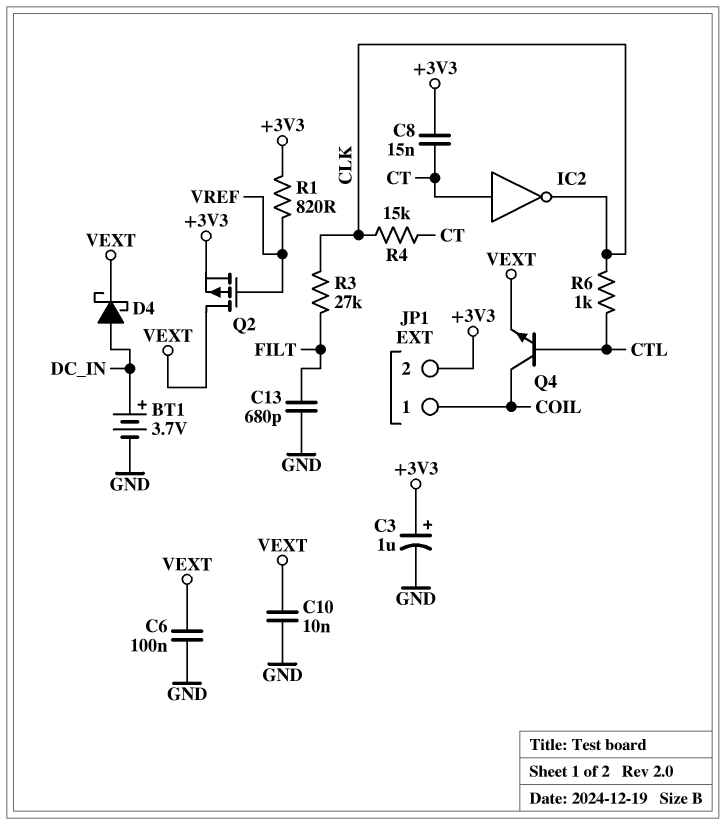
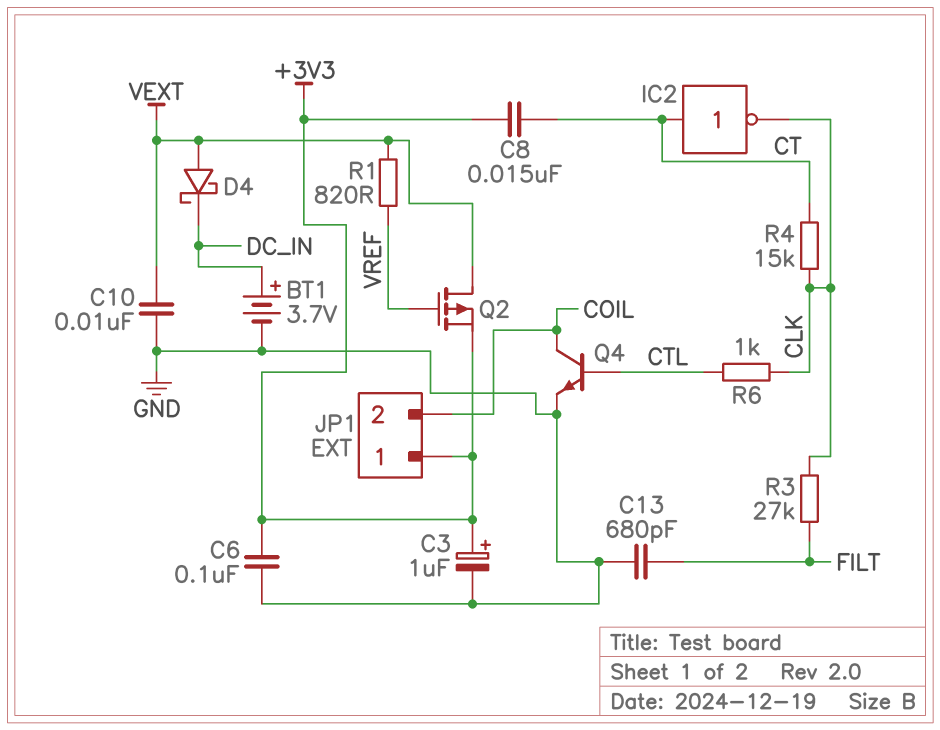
C6: 100nF (GND, VEXT) -> 100nF (+3V3, GND)
D4: schottky (A DC_IN, K VEXT) -> schottky (A VEXT, K DC_IN)
JP1 pin 1: COIL -> +3V3
JP1 pin 2: +3V3 -> COIL
Q4: NPN (B CTL, C COIL, E VEXT) -> NPN (B CTL, C COIL, E GND)
R1: 820 (+3V3, VREF) -> 820 (VEXT, VREF)

